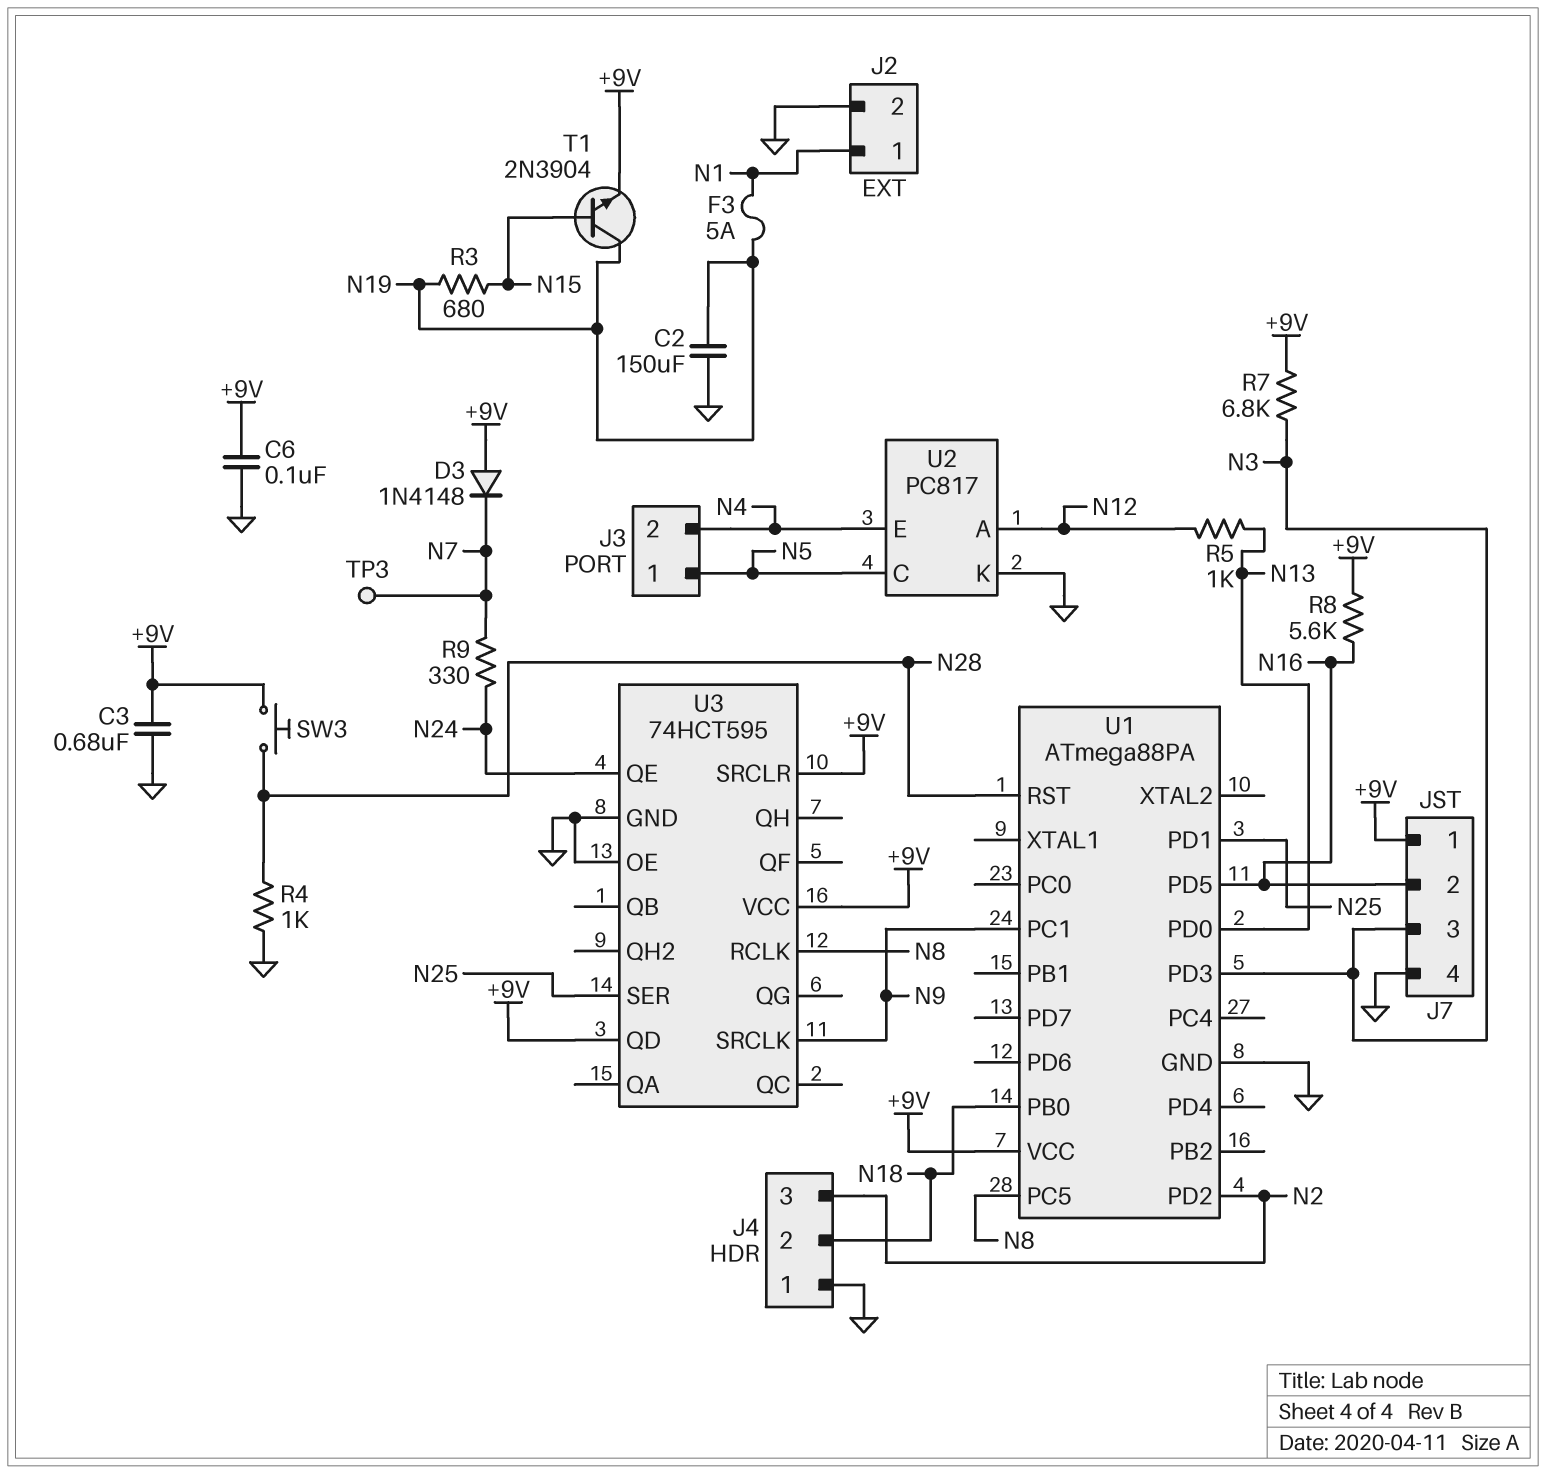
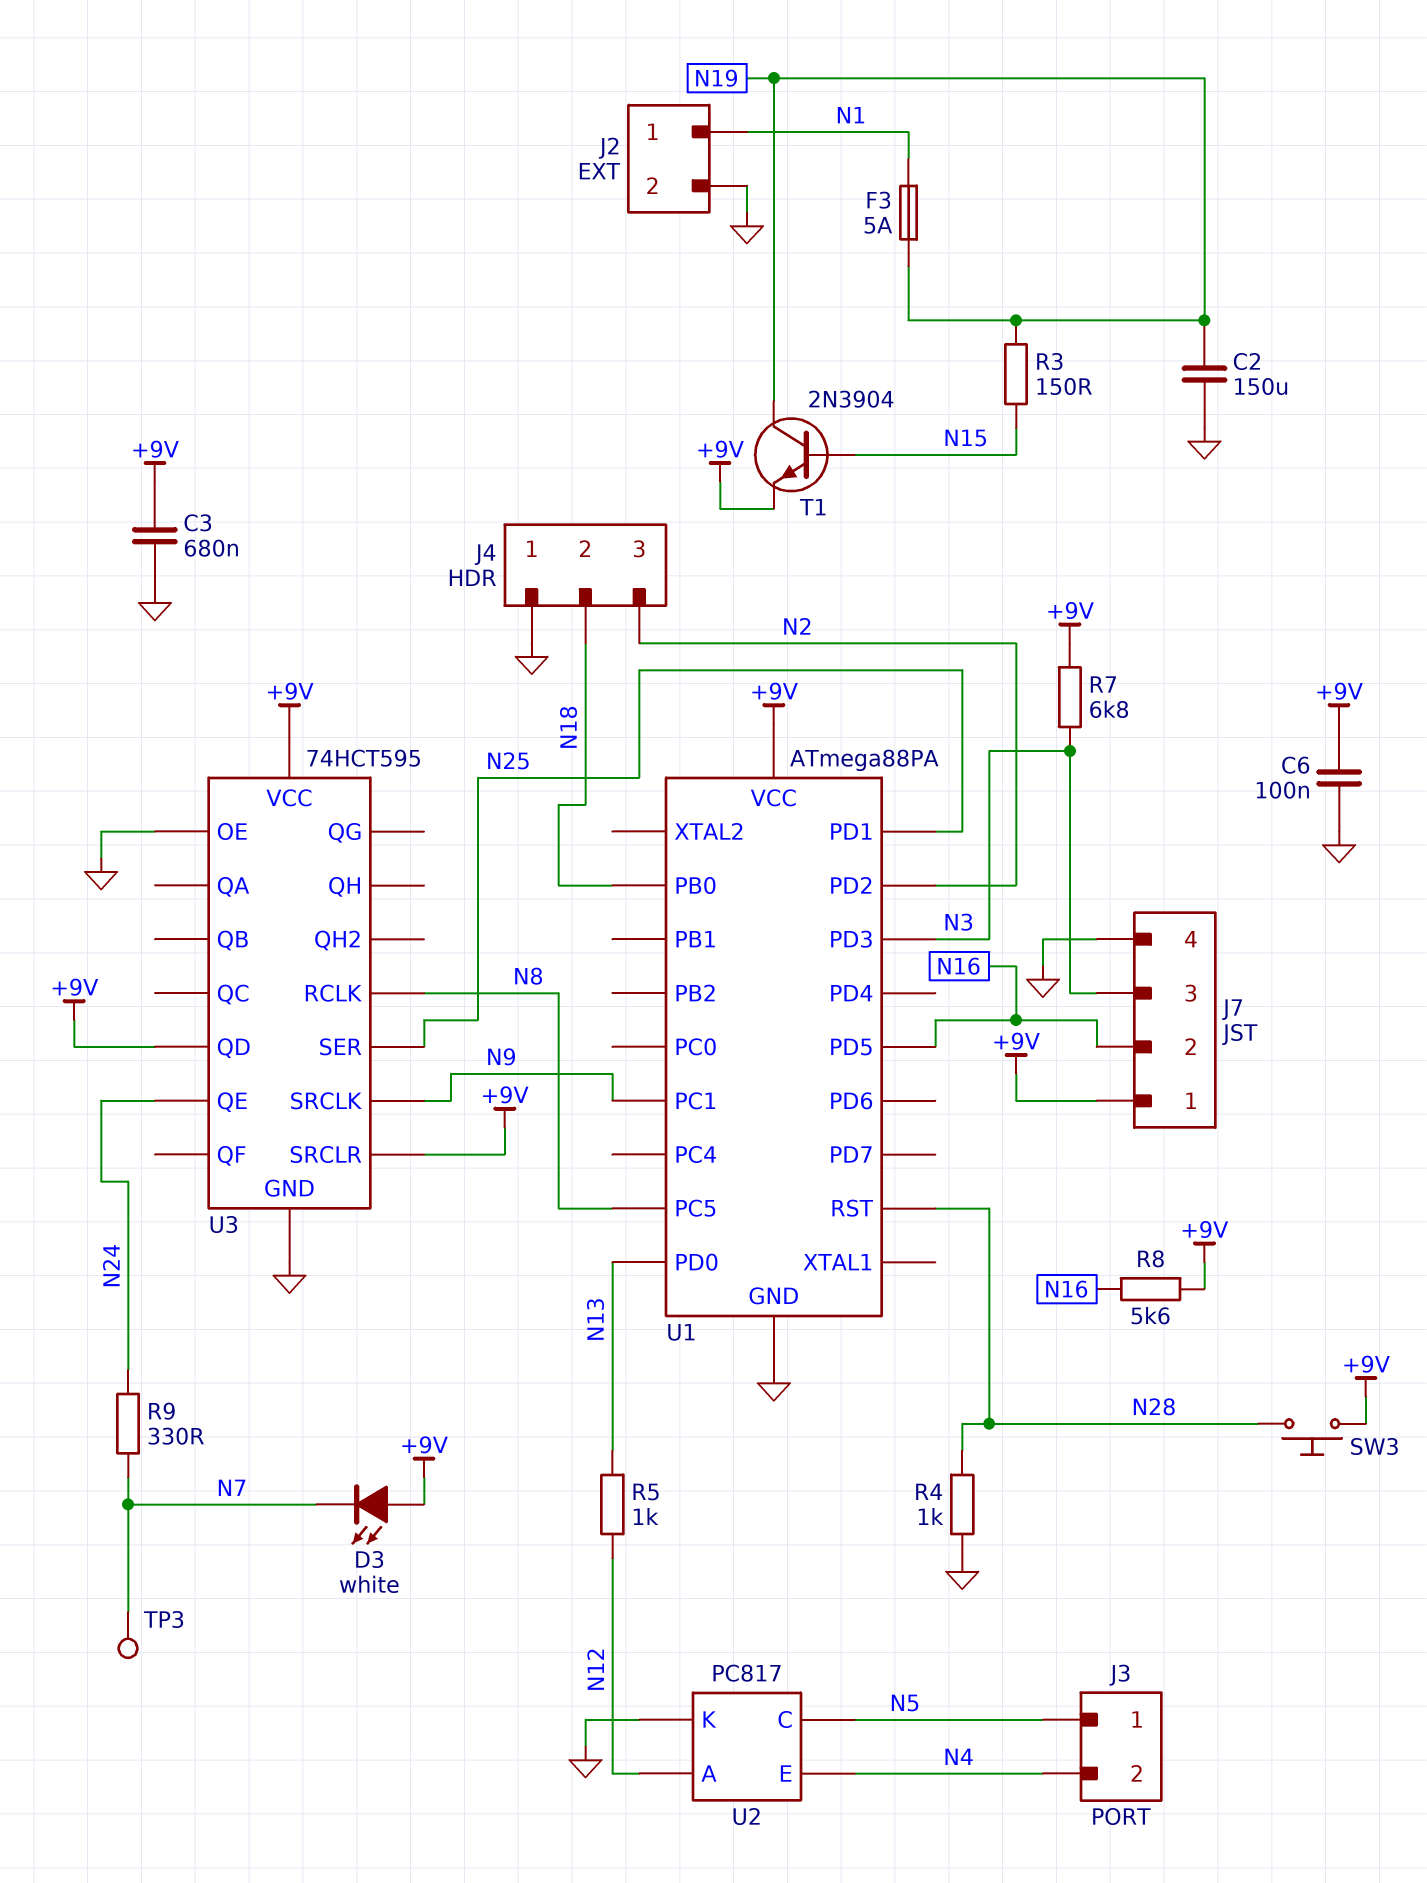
D3: diode 1N4148 (A +9V, K N7) -> LED white (A +9V, K N7)
R3: 680 (N15, N19) -> 150 (N15, N19)

